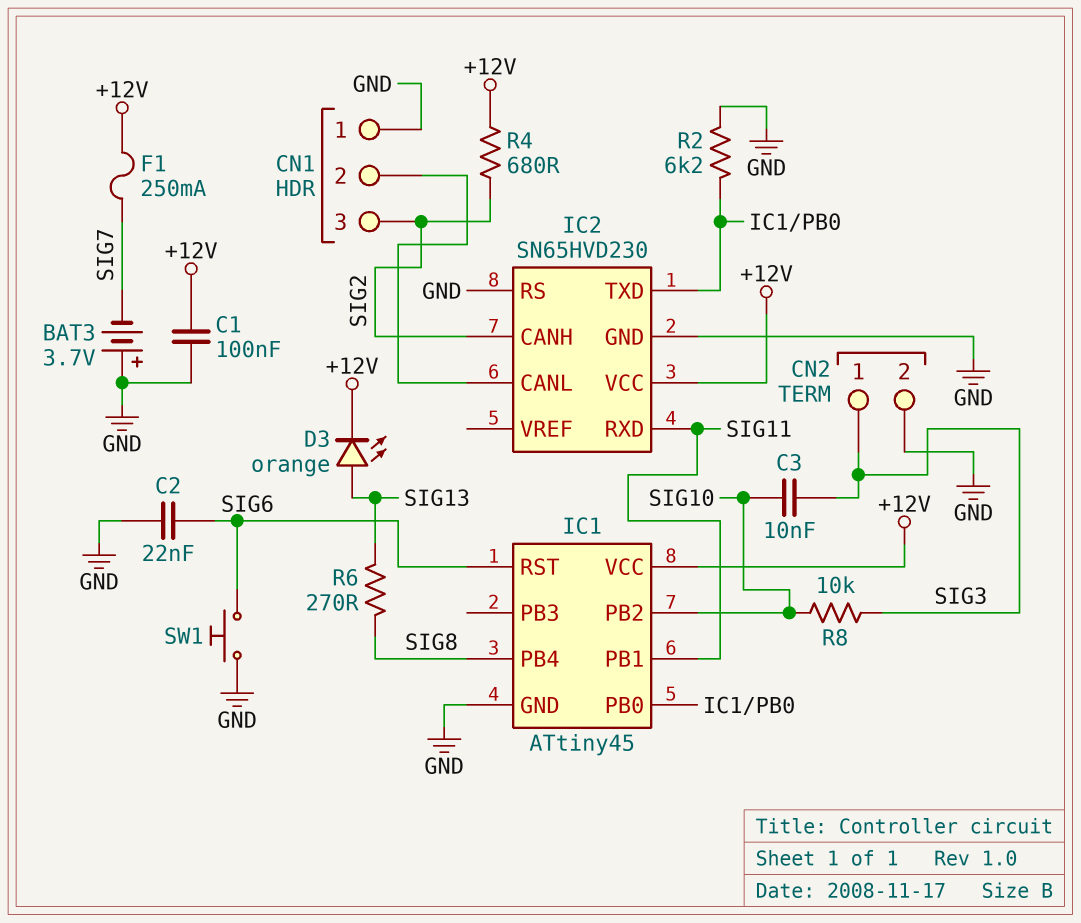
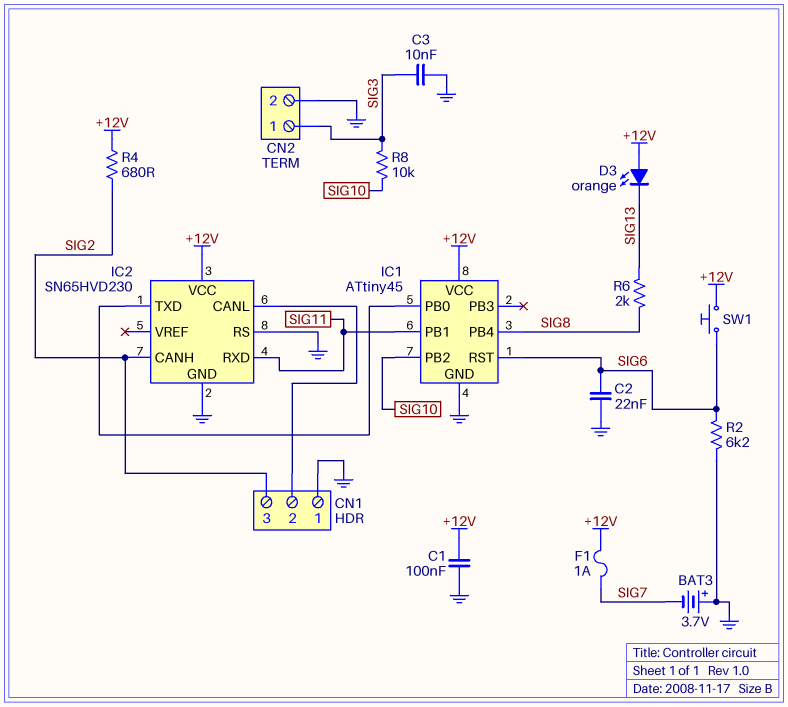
C3: 10nF (SIG3, SIG10) -> 10nF (GND, SIG3)
D3: LED orange (A SIG13, K +12V) -> LED orange (A +12V, K SIG13)
F1: 250mA (+12V, SIG7) -> 1A (+12V, SIG7)
R2: 6.2k (GND, IC1/PB0) -> 6.2k (GND, SIG6)
R6: 270 (SIG8, SIG13) -> 2k (SIG8, SIG13)
SW1: button (GND, SIG6) -> button (+12V, SIG6)

